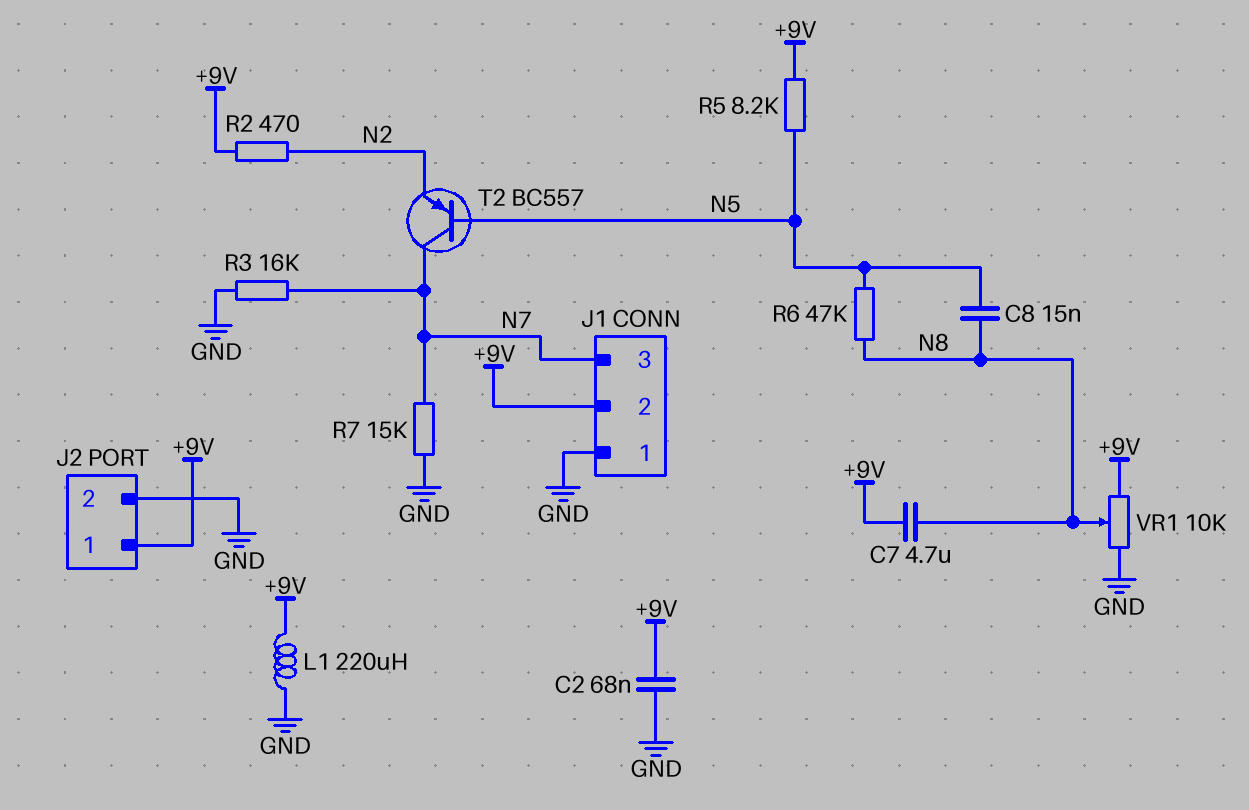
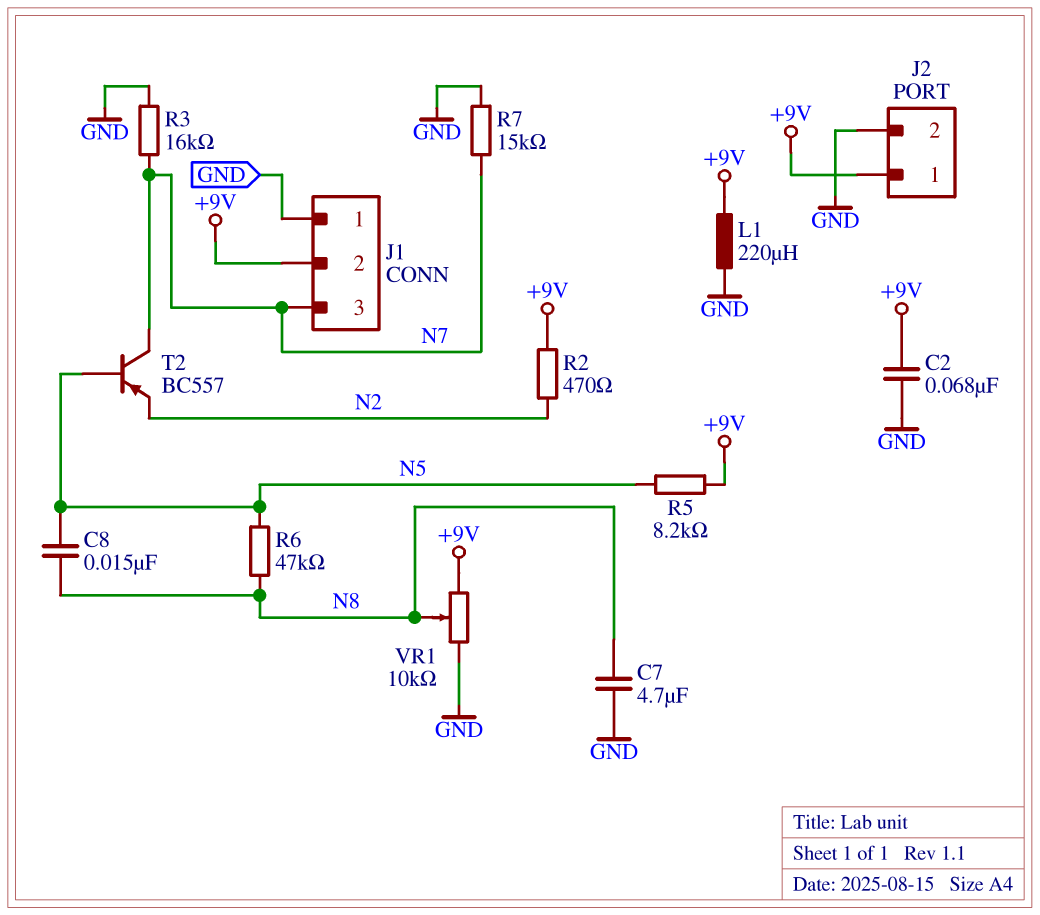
C7: 4.7uF (+9V, N8) -> 4.7uF (GND, N8)

